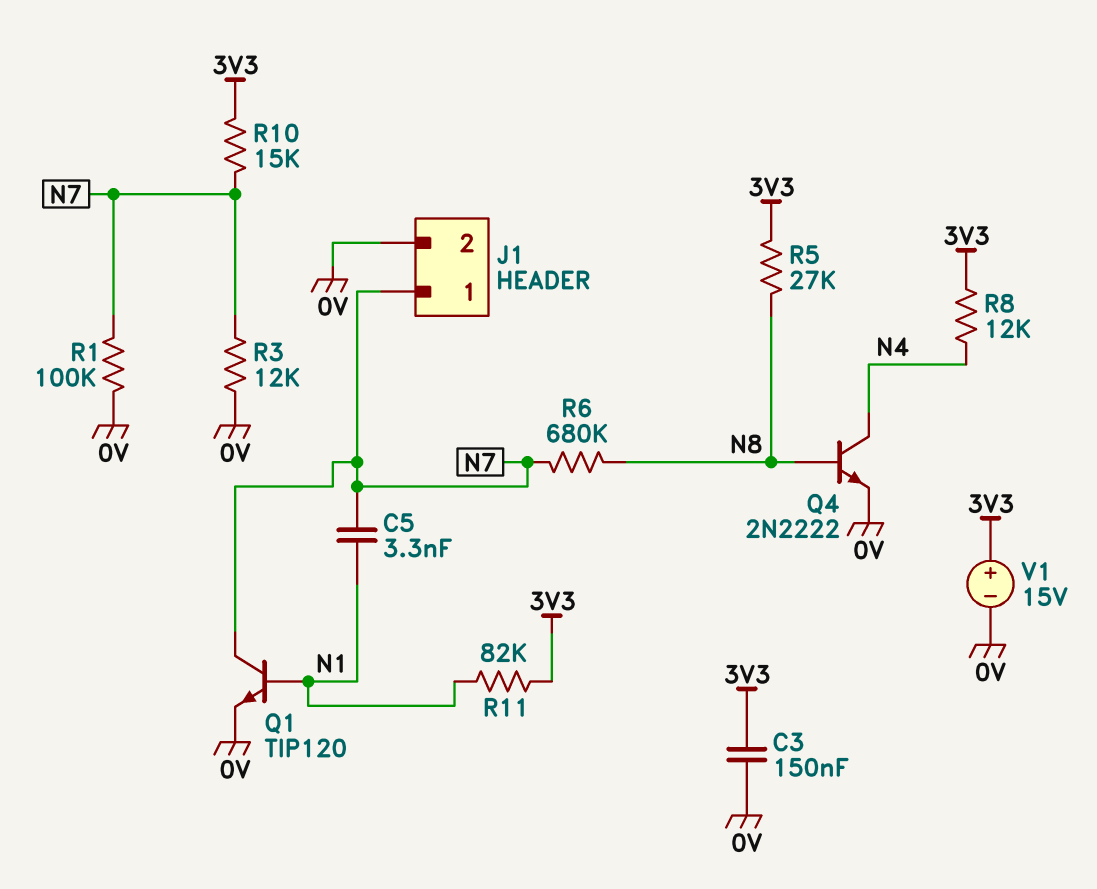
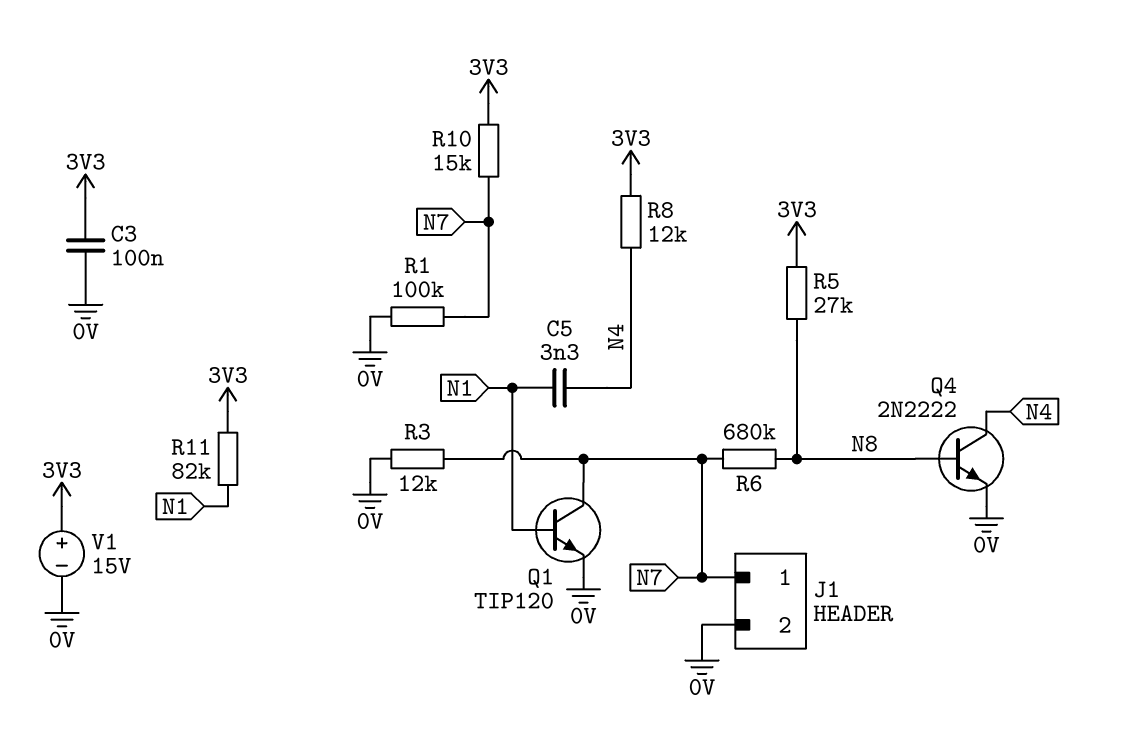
C3: 150nF (0V, 3V3) -> 100nF (0V, 3V3)
C5: 3.3nF (N1, N7) -> 3.3nF (N1, N4)

